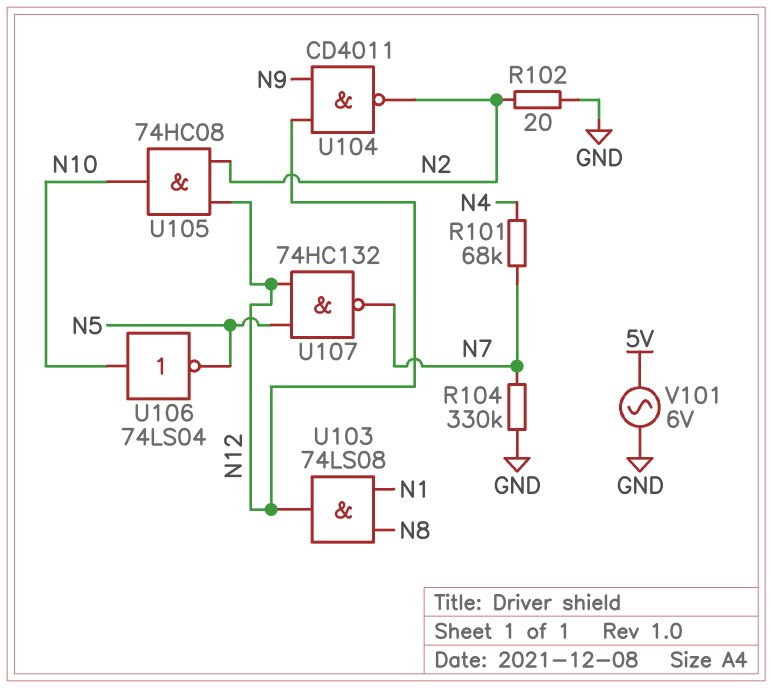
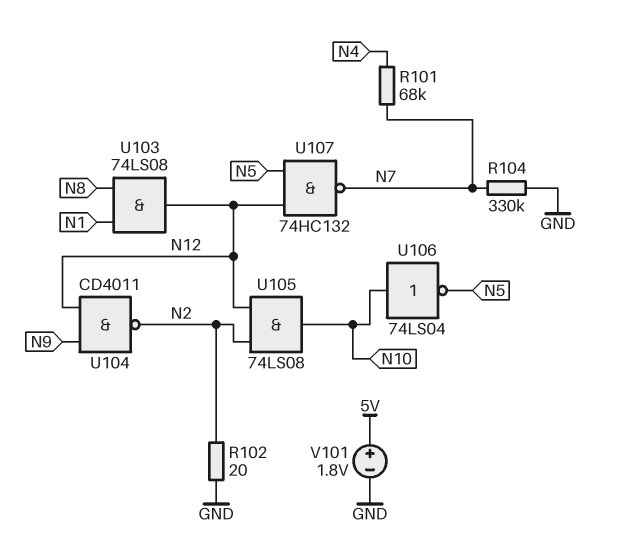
U105: AND 74HC08 (in N2, in N12, out N10) -> AND 74LS08 (in N2, in N12, out N10)
V101: AC 6V (5V, GND) -> 1.8V (plus 5V, minus GND)

